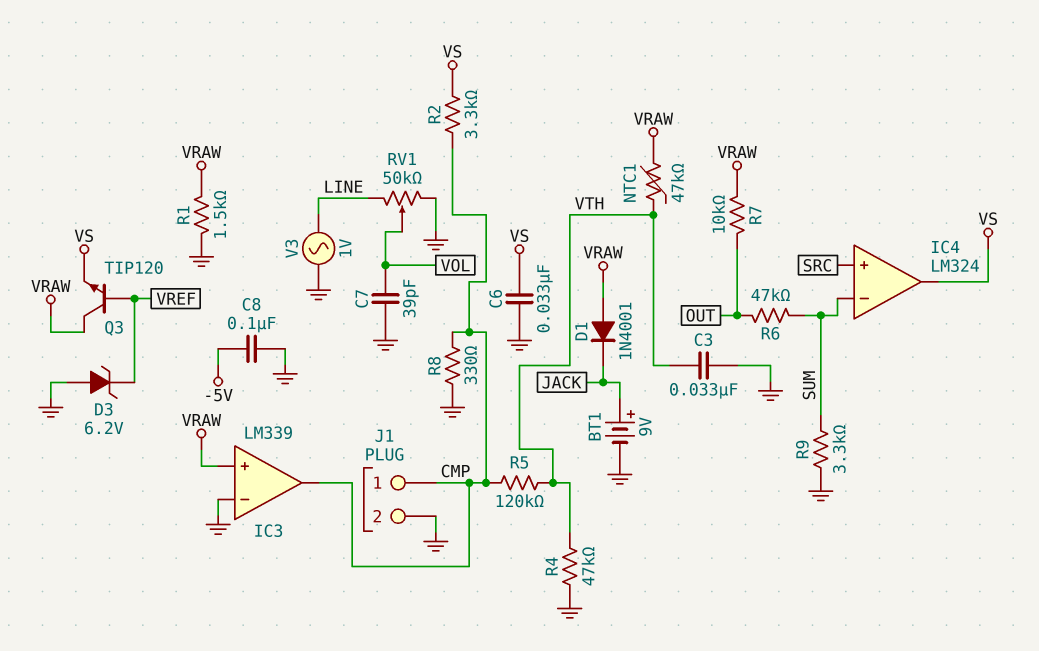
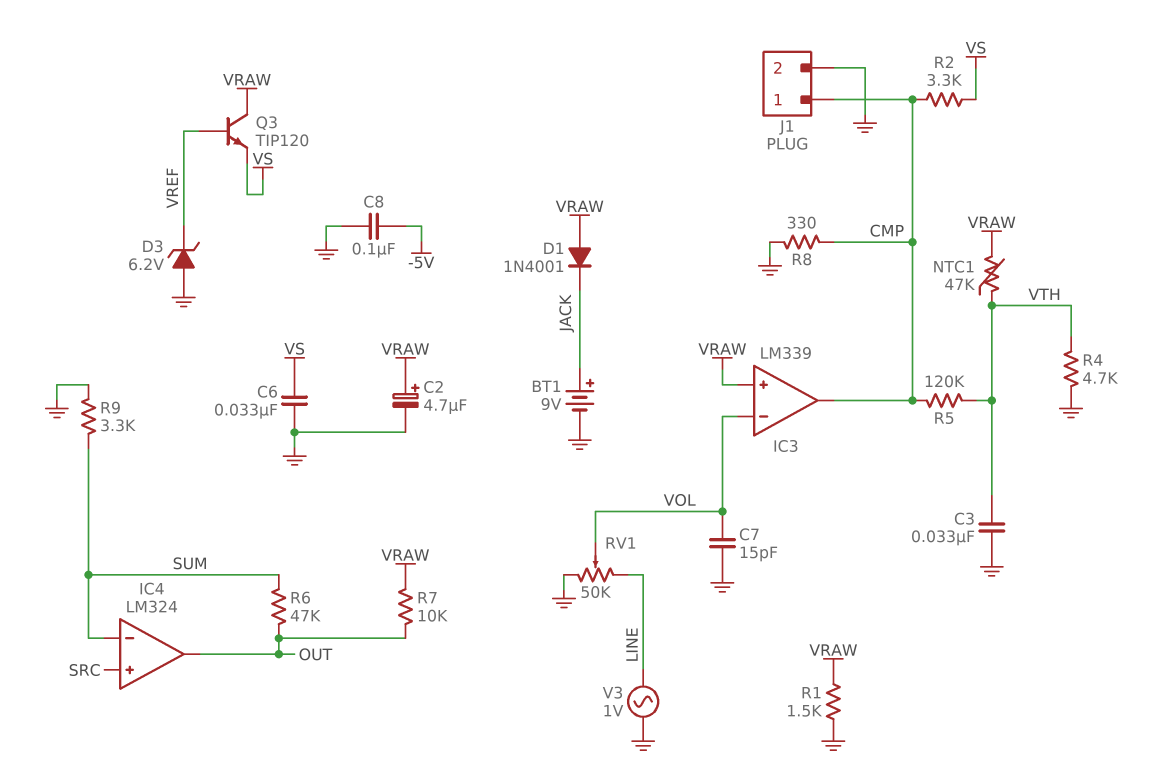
C2: none -> 4.7uF (plus VRAW, minus GND)
C7: 39pF (GND, VOL) -> 15pF (GND, VOL)
IC3 pin in-: GND -> VOL
IC4 pin out: VS -> OUT
R4: 47k (GND, VTH) -> 4.7k (GND, VTH)

